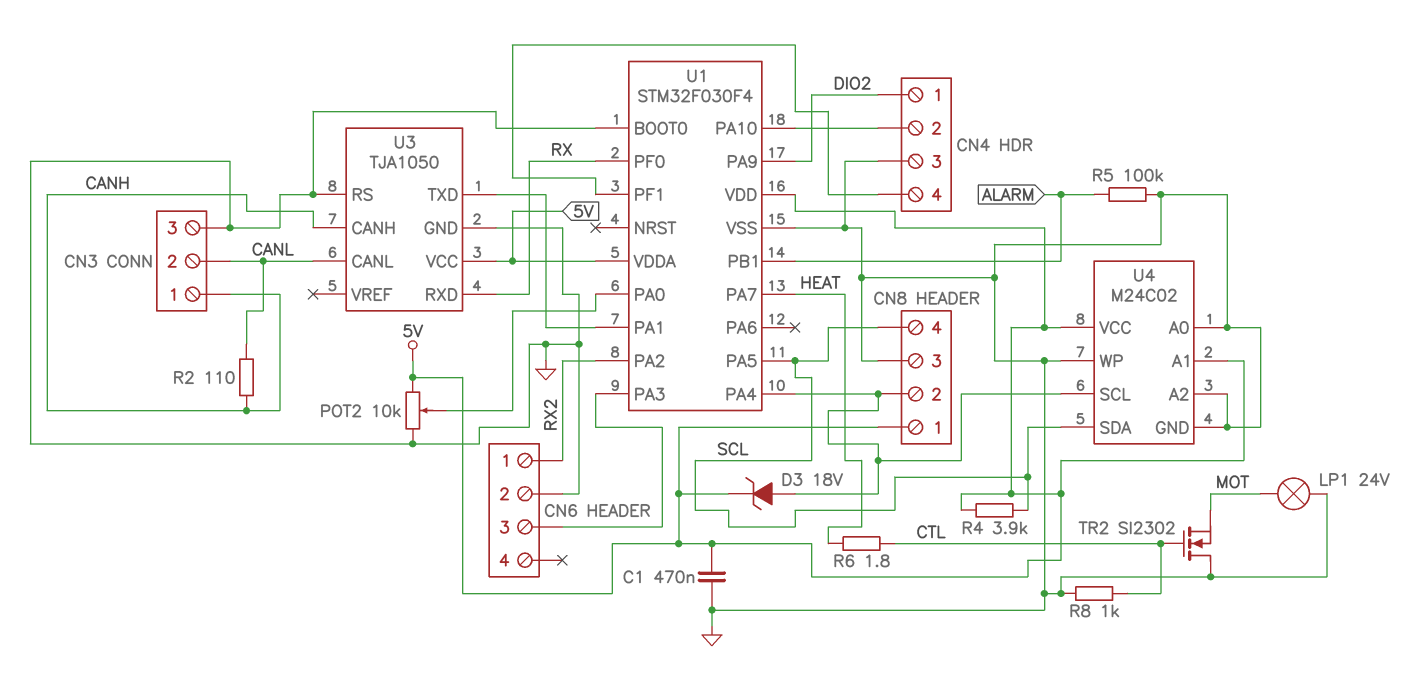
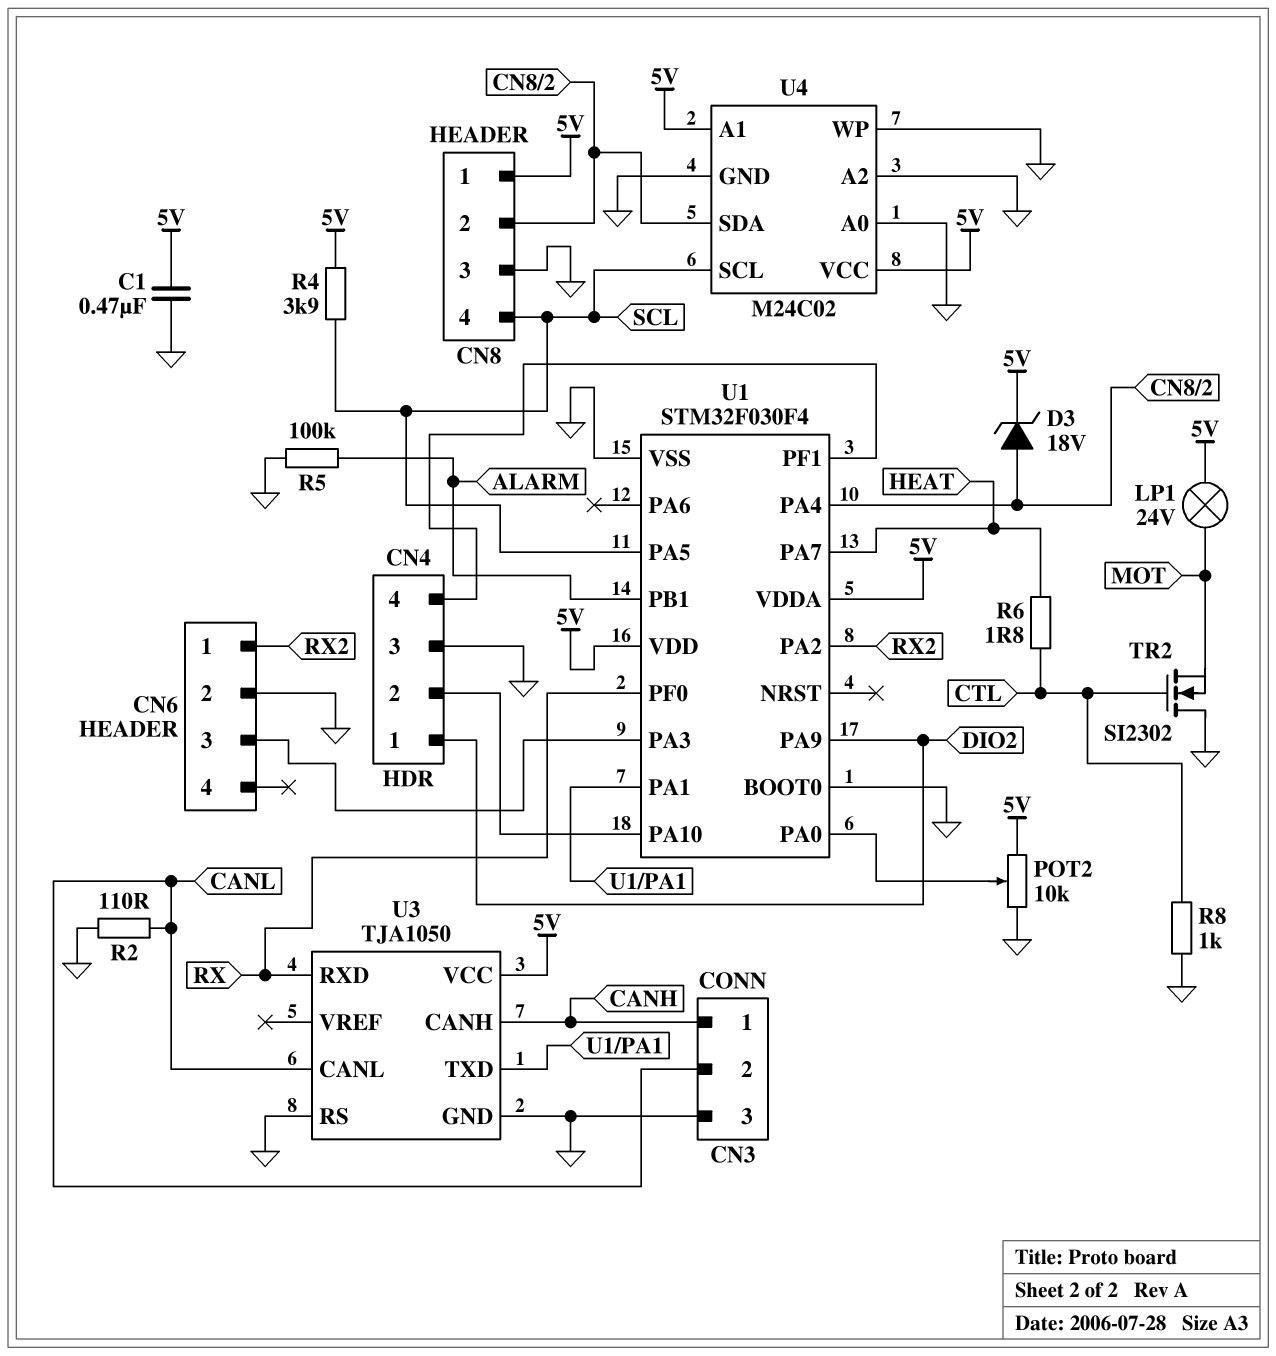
LP1: lamp 24V (GND, MOT) -> lamp 24V (5V, MOT)
R2: 110 (CANH, CANL) -> 110 (CANL, GND)
U4 pin SCL: CN8/2 -> SCL
U4 pin SDA: SCL -> CN8/2

